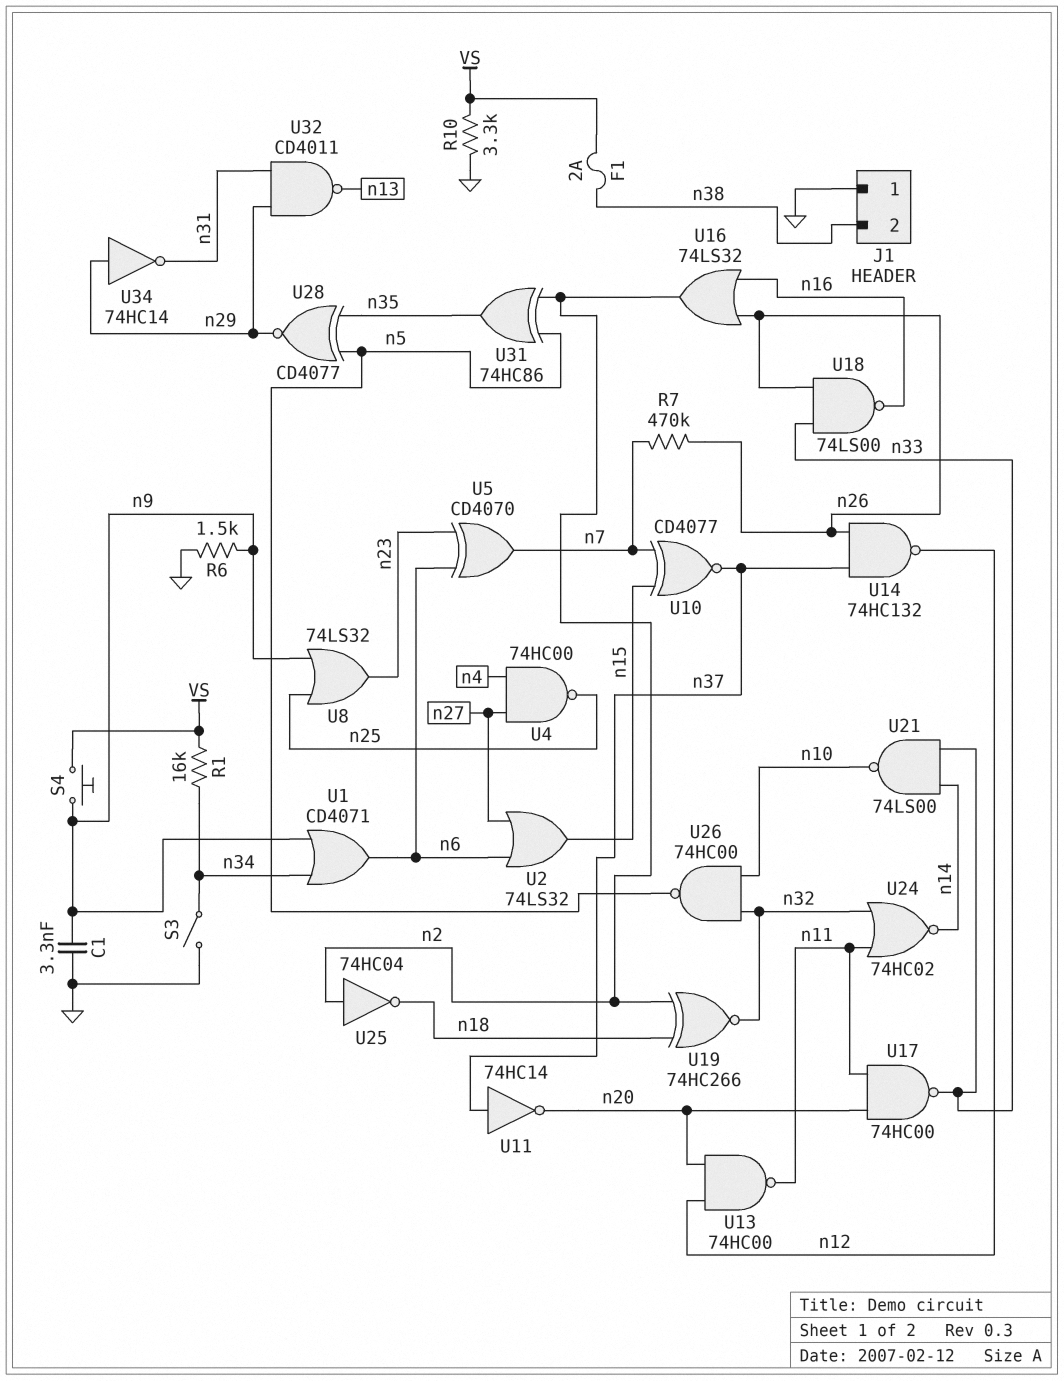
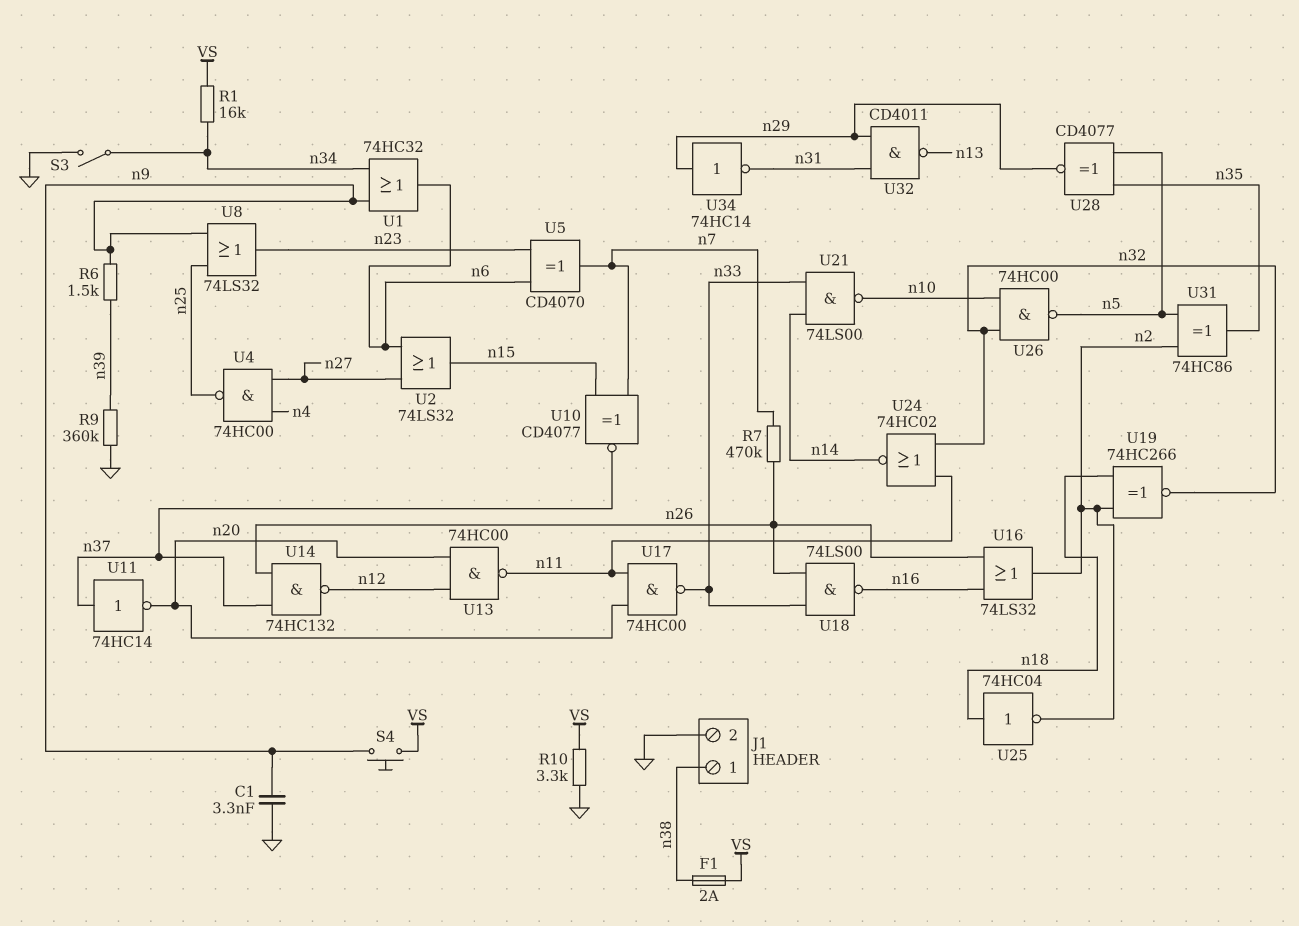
J1 pin 1: GND -> n38
J1 pin 2: n38 -> GND
R6: 1.5k (GND, n9) -> 1.5k (n9, n39)
R9: none -> 360k (GND, n39)
U1: OR CD4071 (in n9, in n34, out n6) -> OR 74HC32 (in n9, in n34, out n6)
U25: NOT 74HC04 (in n2, out n18) -> NOT 74HC04 (in n18, out n2)

